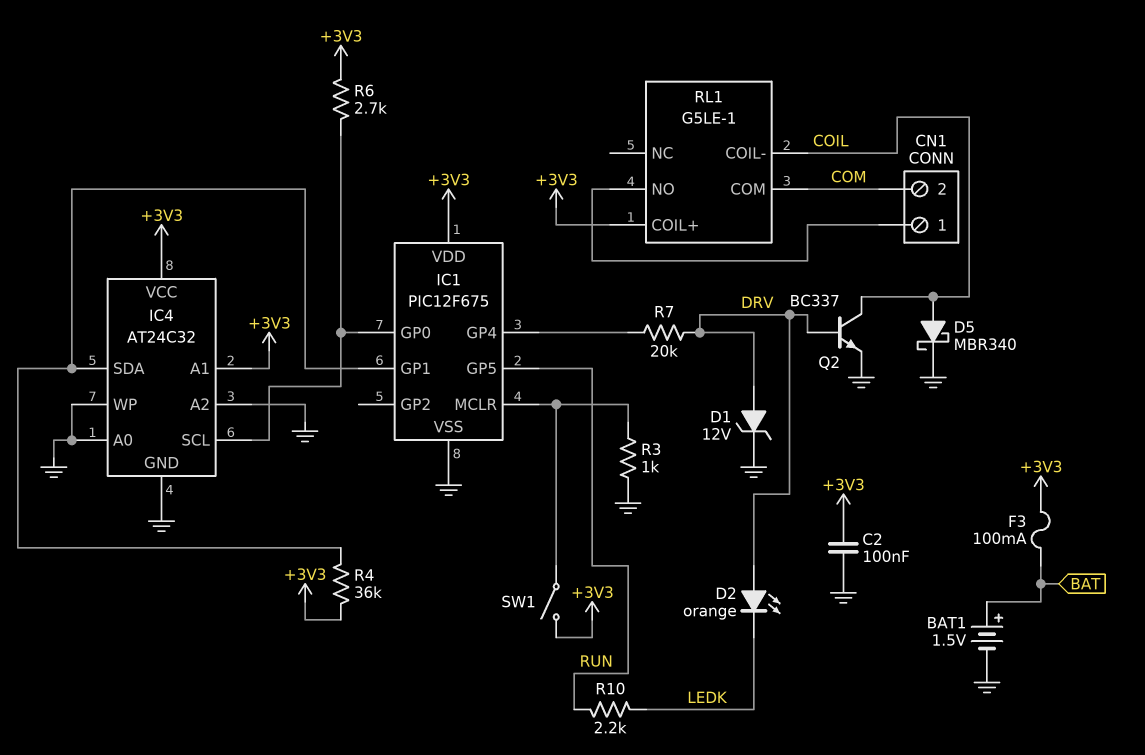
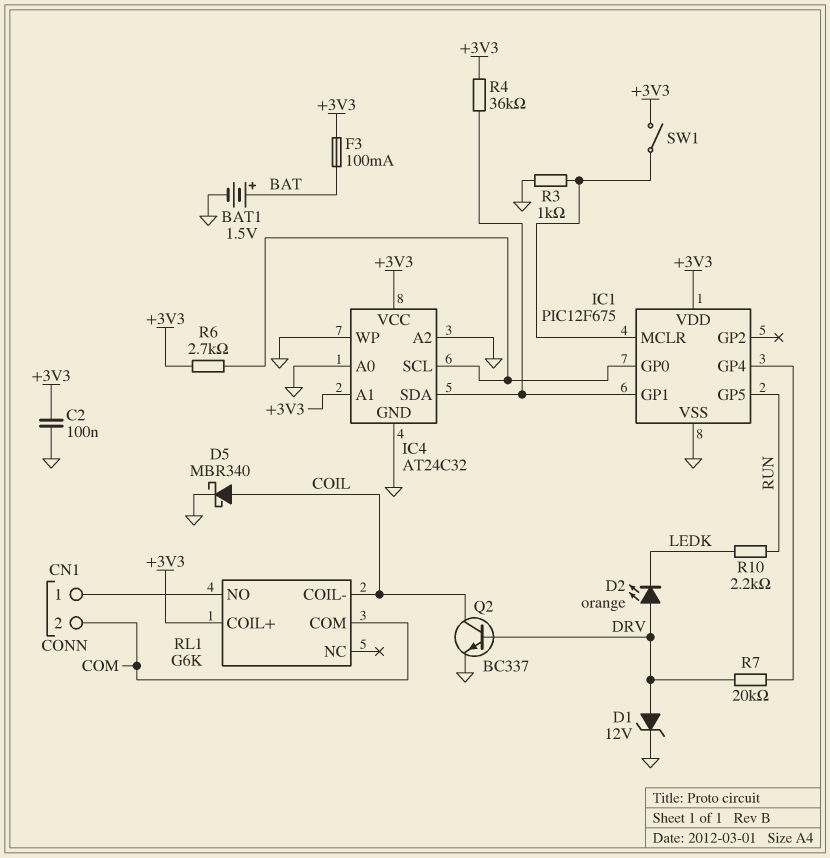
RL1: G5LE-1 -> G6K

